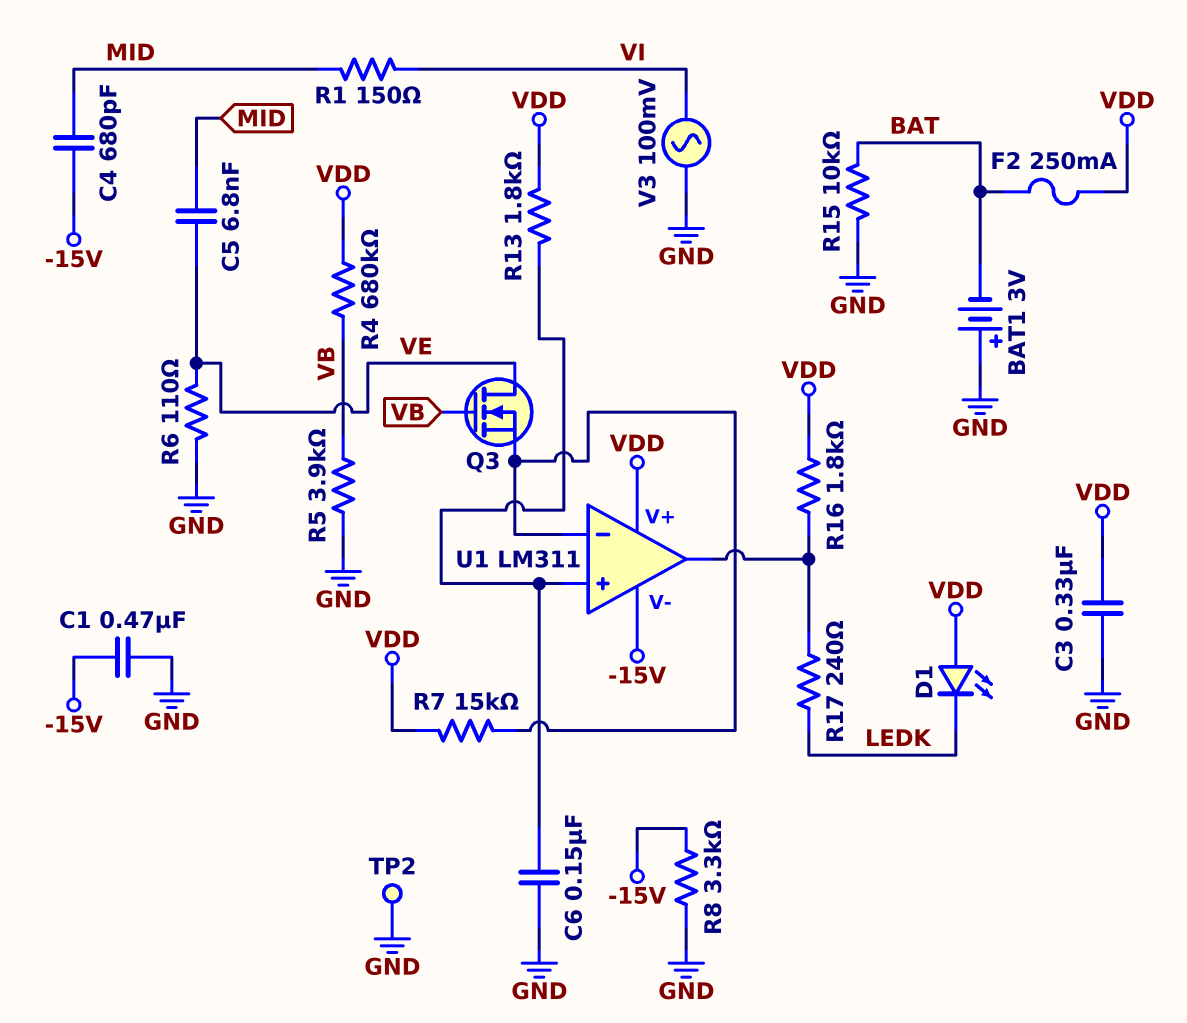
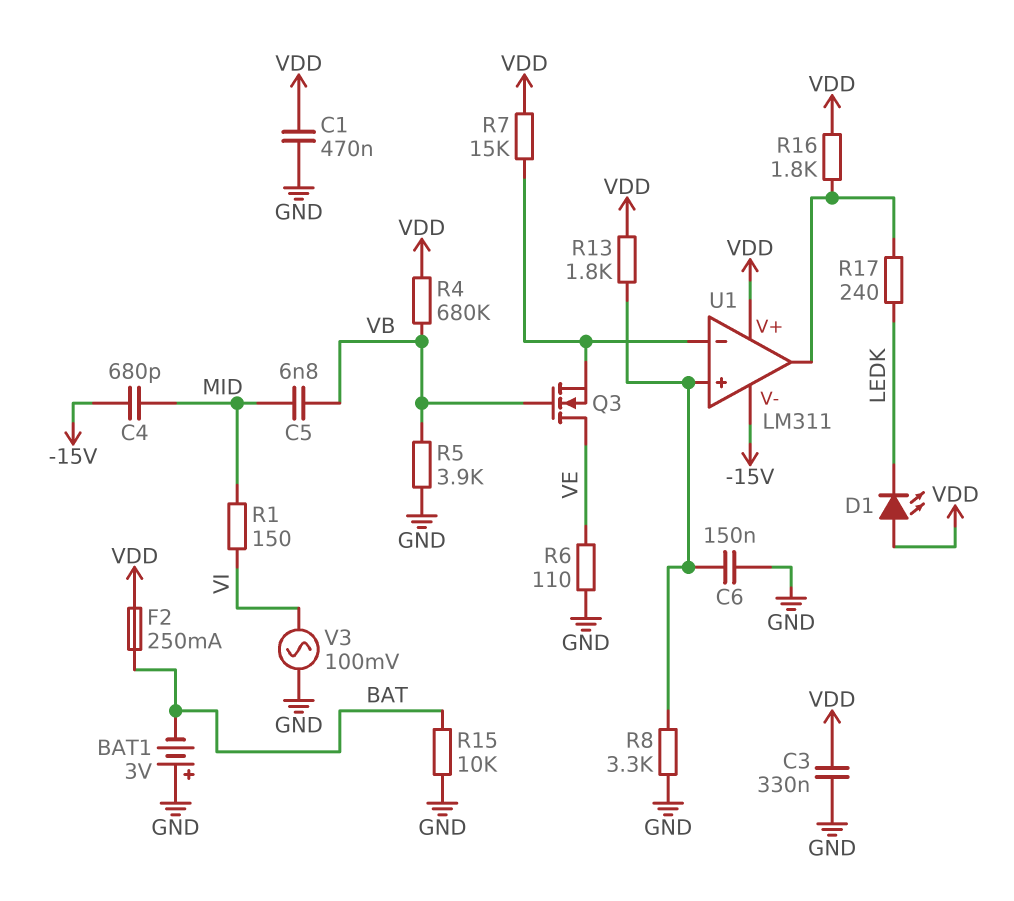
C1: 470nF (-15V, GND) -> 470nF (GND, VDD)
C5: 6.8nF (MID, VE) -> 6.8nF (MID, VB)
R8: 3.3k (-15V, GND) -> 3.3k (GND, U1/in+)
TP2: test point (GND) -> none

